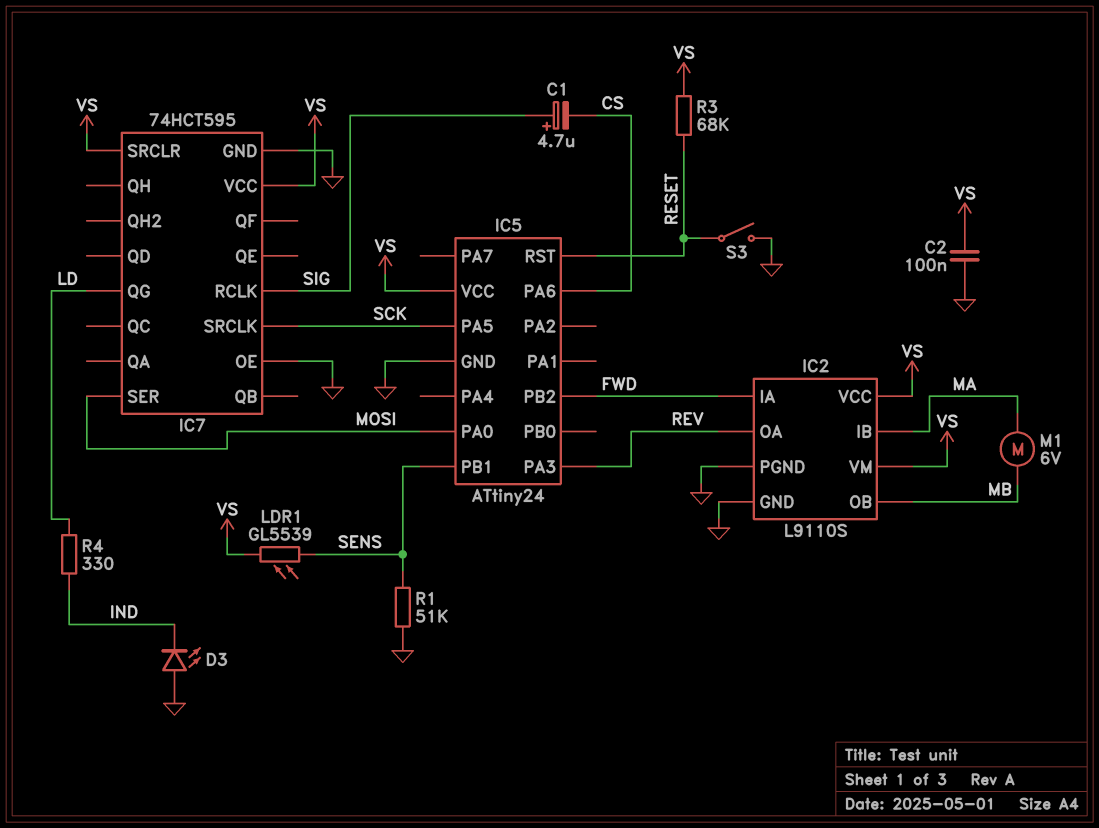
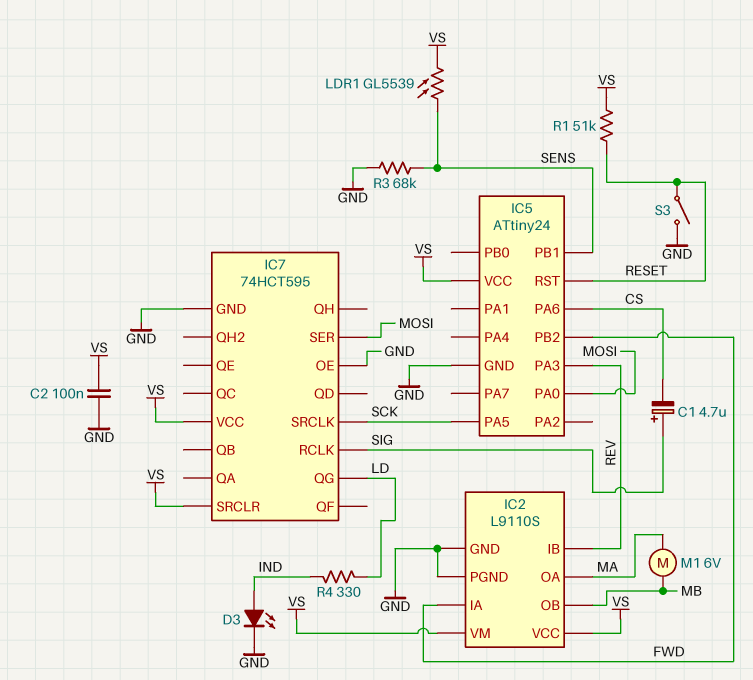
D3: LED (A GND, K IND) -> LED (A IND, K GND)
IC2 pin IB: MA -> REV
IC2 pin OA: REV -> MA
R1: 51k (GND, SENS) -> 51k (RESET, VS)
R3: 68k (RESET, VS) -> 68k (GND, SENS)

